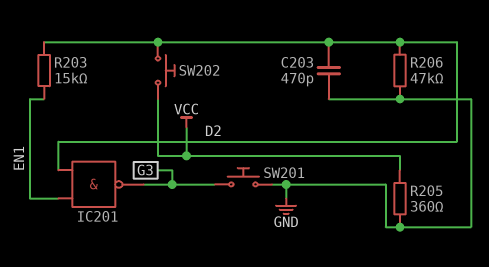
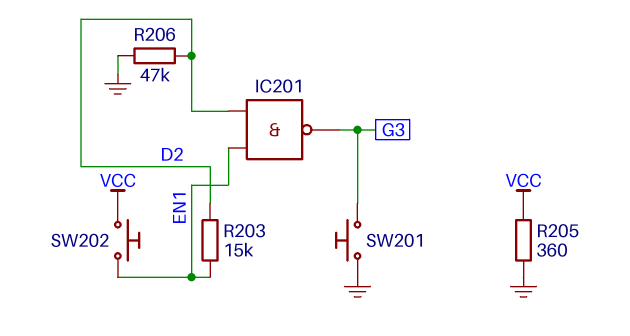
C203: 470pF (D2, GND) -> none
SW202: button (D2, VCC) -> button (EN1, VCC)

